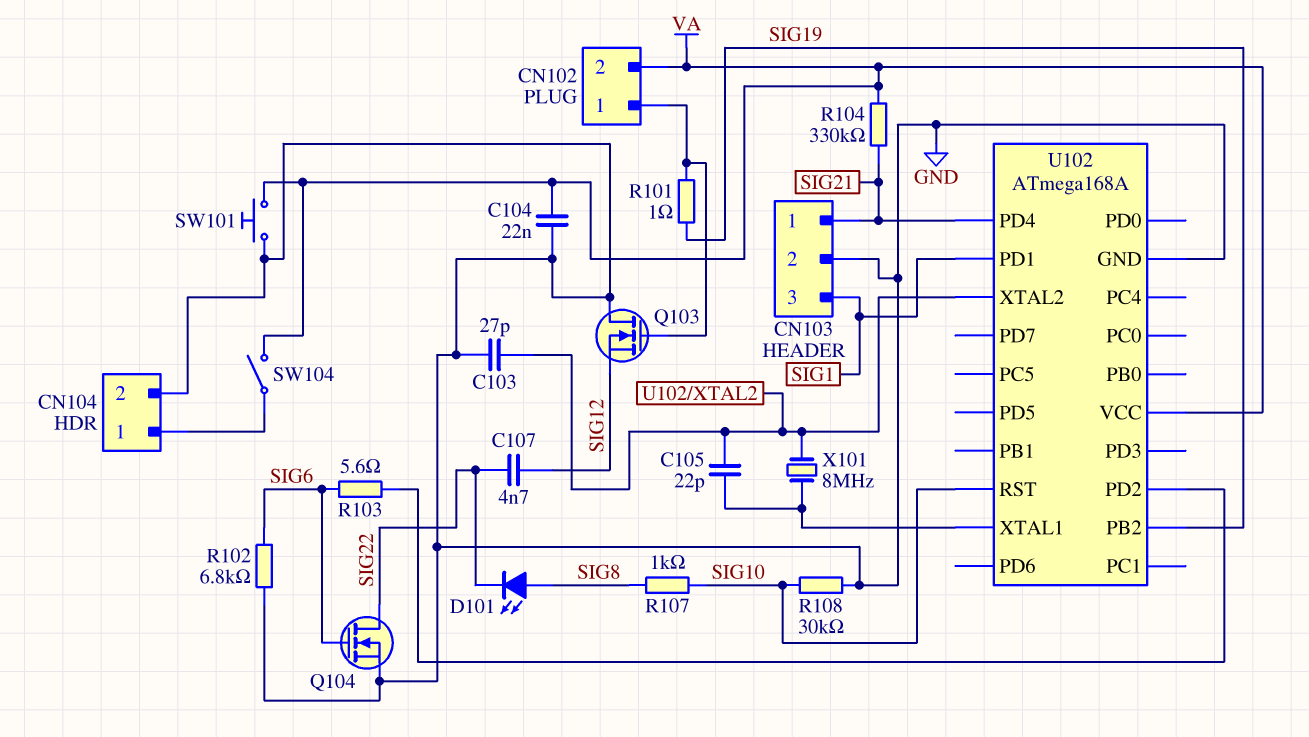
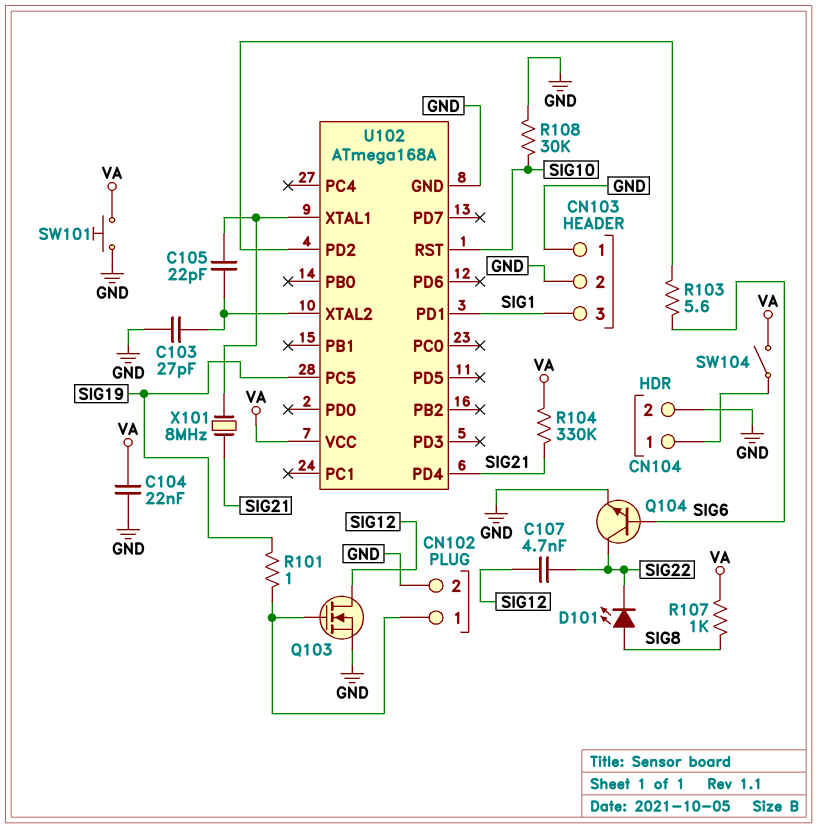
CN102 pin 2: VA -> GND
CN103 pin 1: SIG21 -> GND
Q103: NMOS (G CN102/1, D GND, S SIG12) -> NMOS (G CN102/1, D SIG12, S GND)
Q104: NMOS (G SIG6, D SIG22, S GND) -> NPN (B SIG6, C SIG22, E GND)
R102: 6.8k (GND, SIG6) -> none
R107: 1k (SIG8, SIG10) -> 1k (SIG8, VA)
U102 pin PB2: SIG19 -> none
U102 pin PC5: none -> SIG19
X101: 8MHz (U102/XTAL1, U102/XTAL2) -> 8MHz (SIG21, U102/XTAL1)

